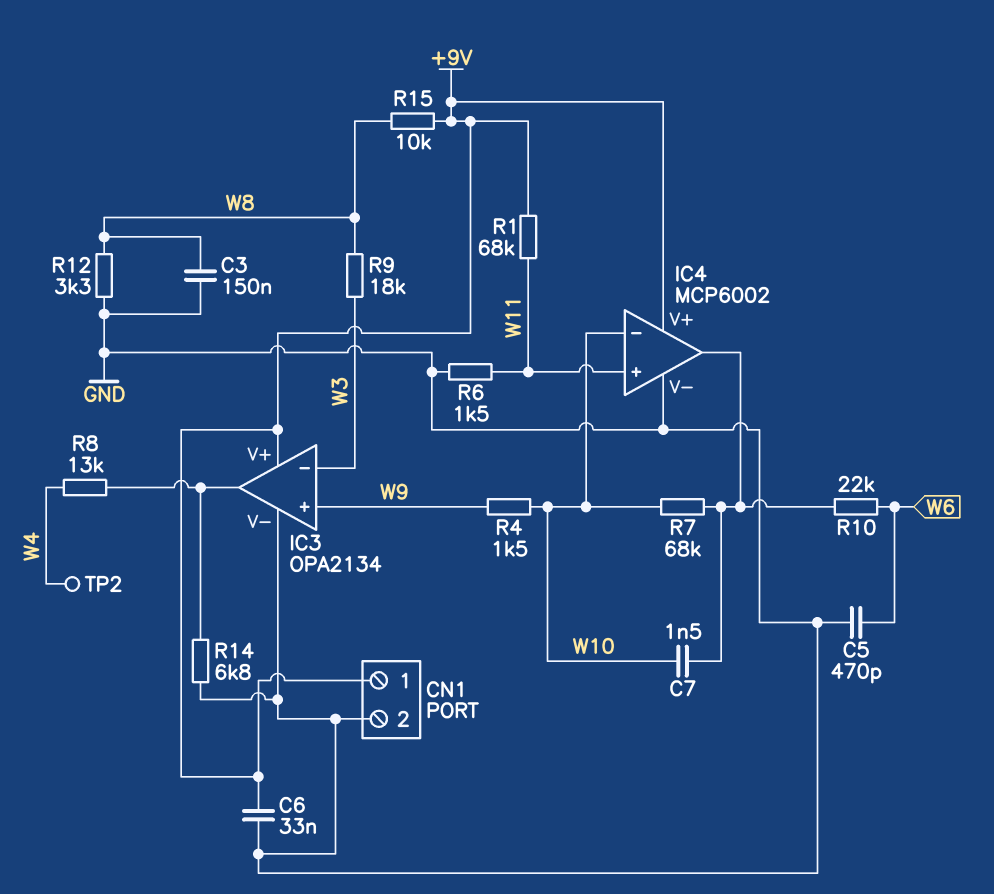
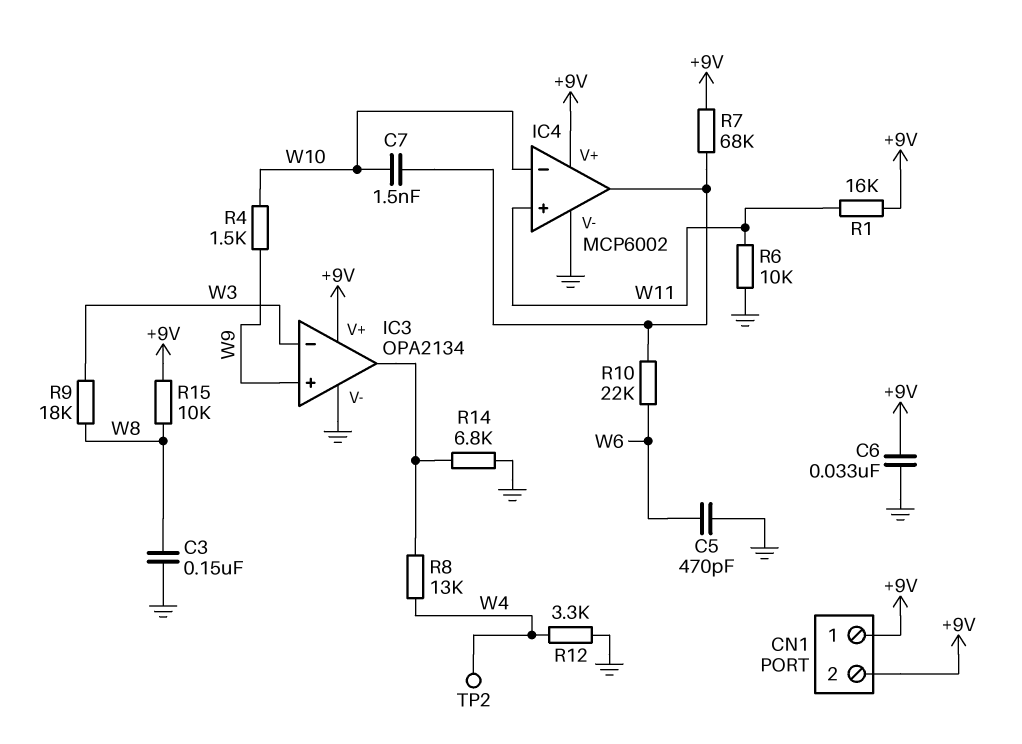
CN1 pin 2: GND -> +9V
R1: 68k (+9V, W11) -> 16k (+9V, W11)
R6: 1.5k (GND, W11) -> 10k (GND, W11)
R7: 68k (IC4/out, W10) -> 68k (+9V, IC4/out)
R12: 3.3k (GND, W8) -> 3.3k (GND, W4)

